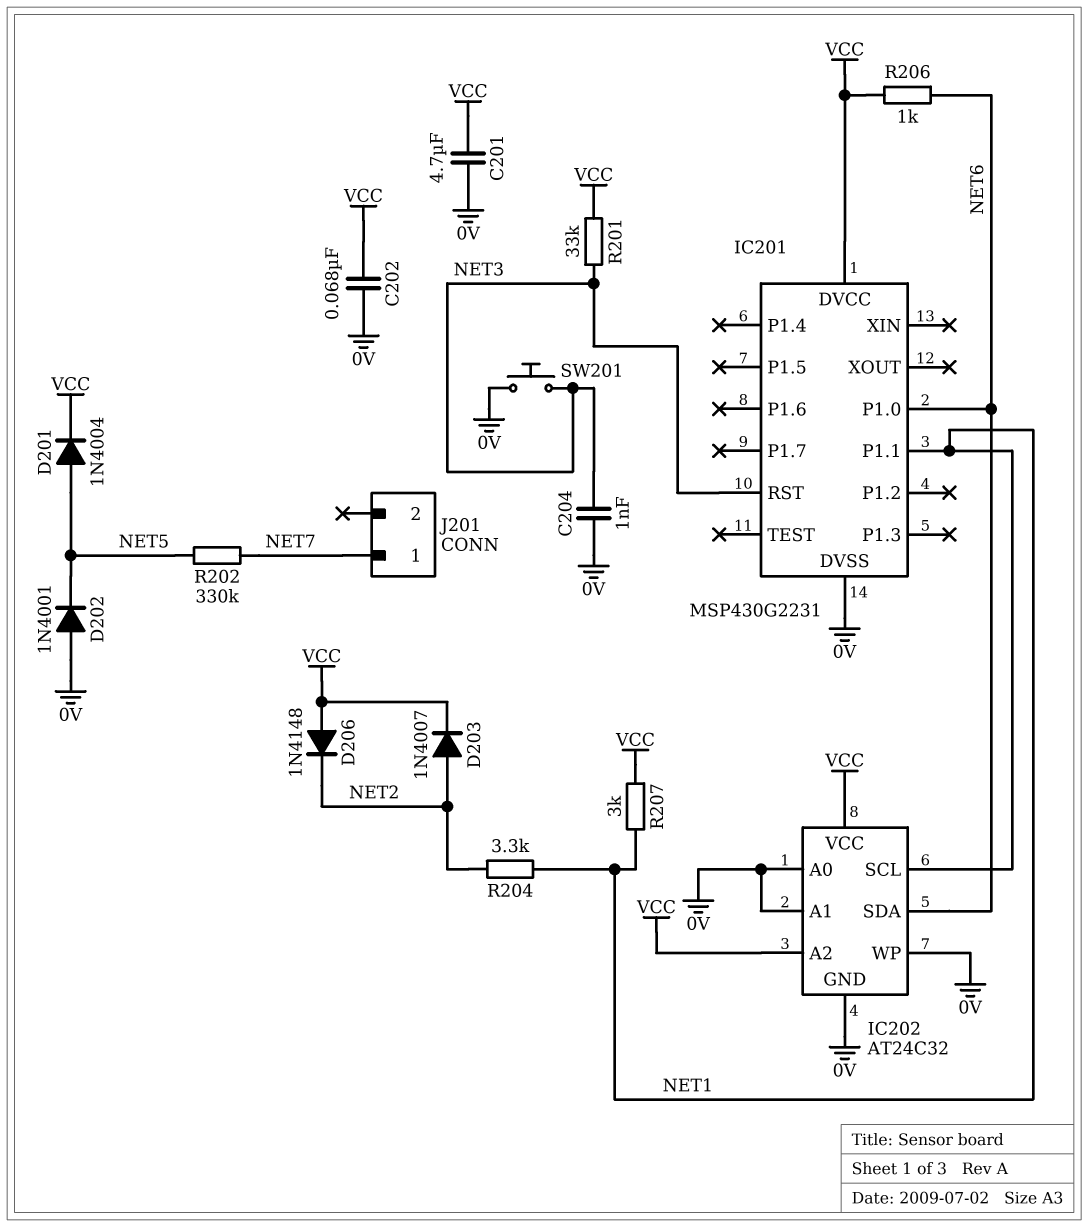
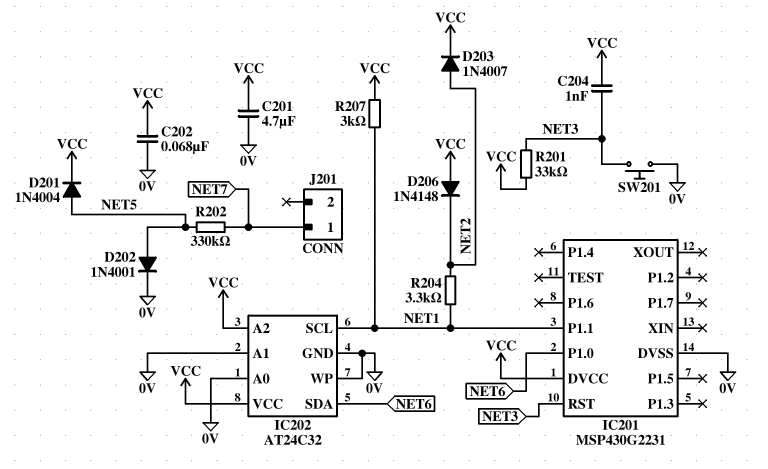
C204: 1nF (0V, NET3) -> 1nF (NET3, VCC)
D202: diode 1N4001 (A 0V, K NET5) -> diode 1N4001 (A NET5, K 0V)
R206: 1k (NET6, VCC) -> none

